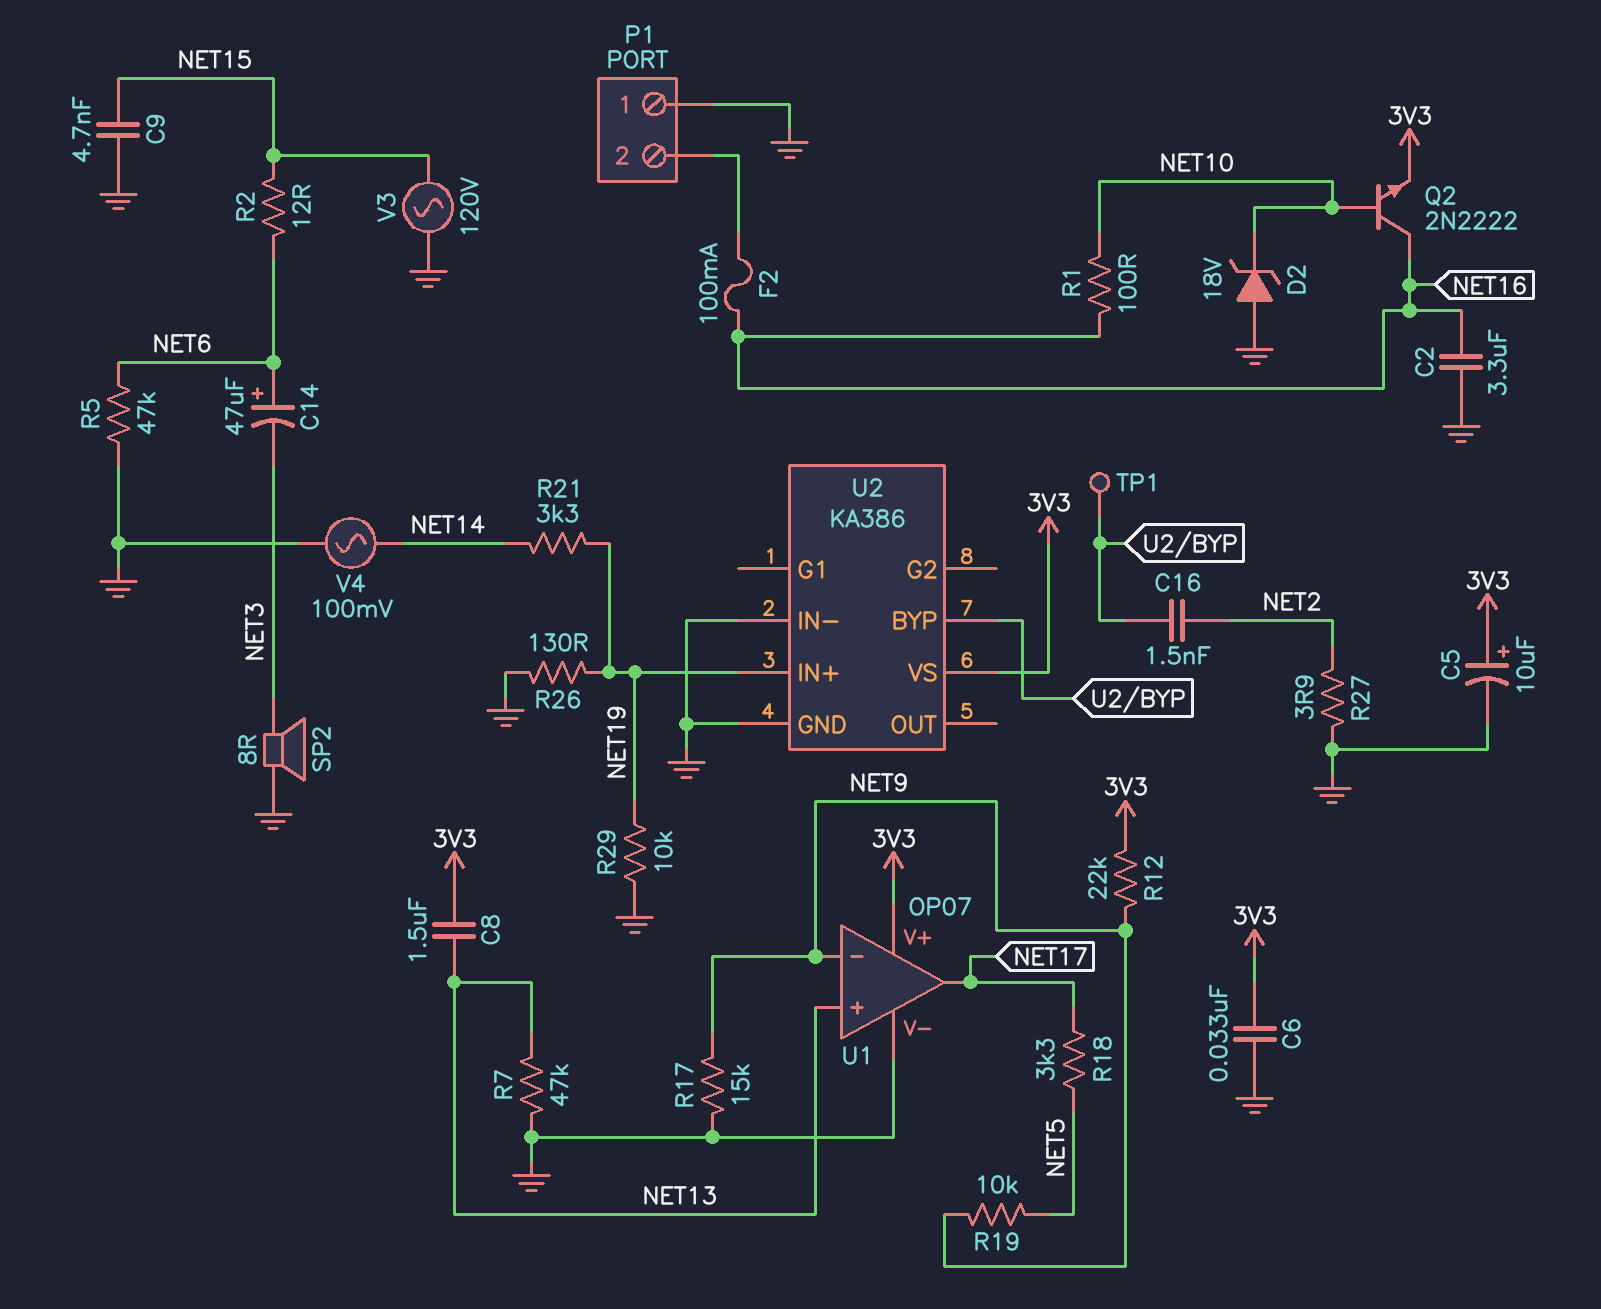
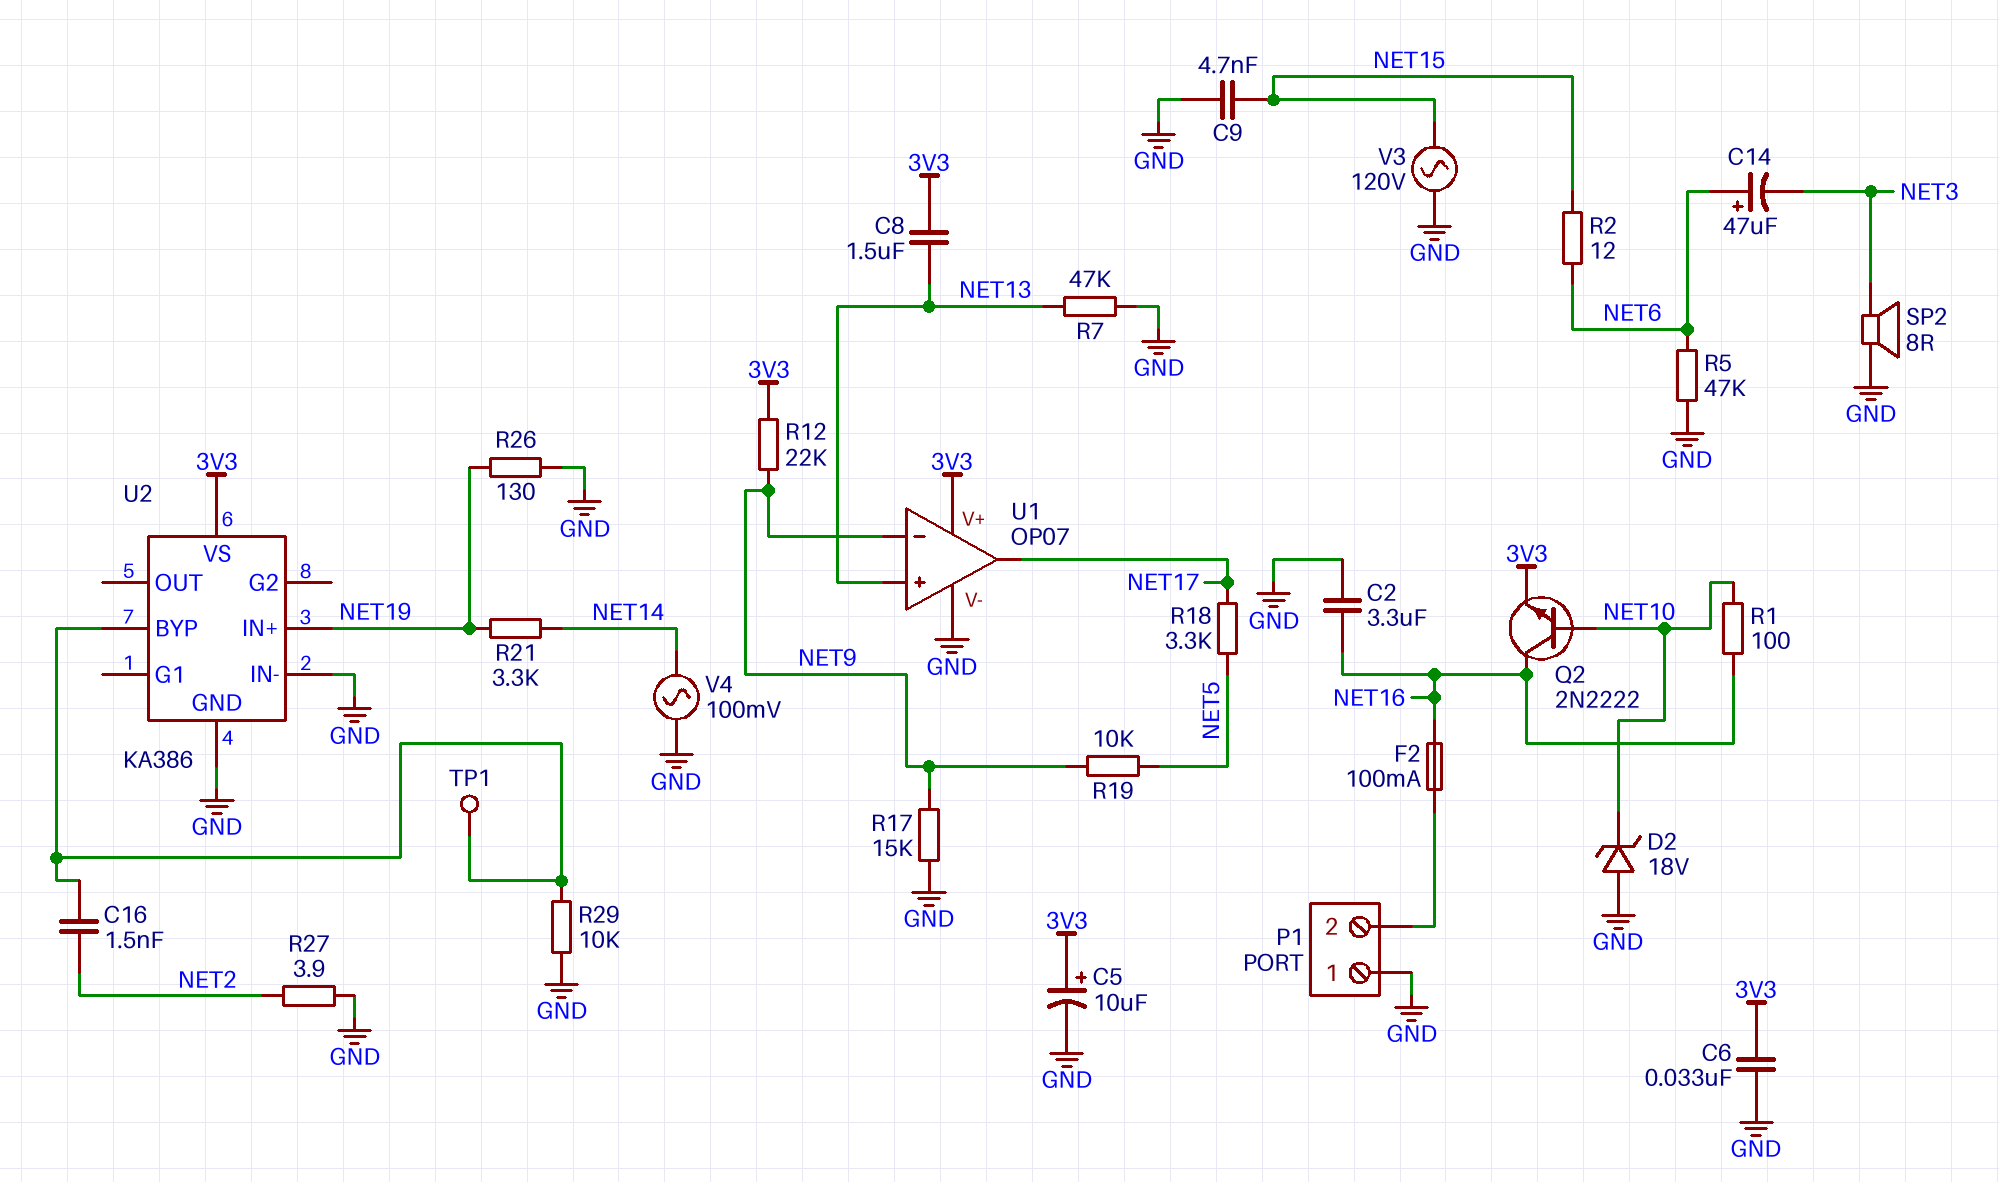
R29: 10k (GND, NET19) -> 10k (GND, U2/BYP)

